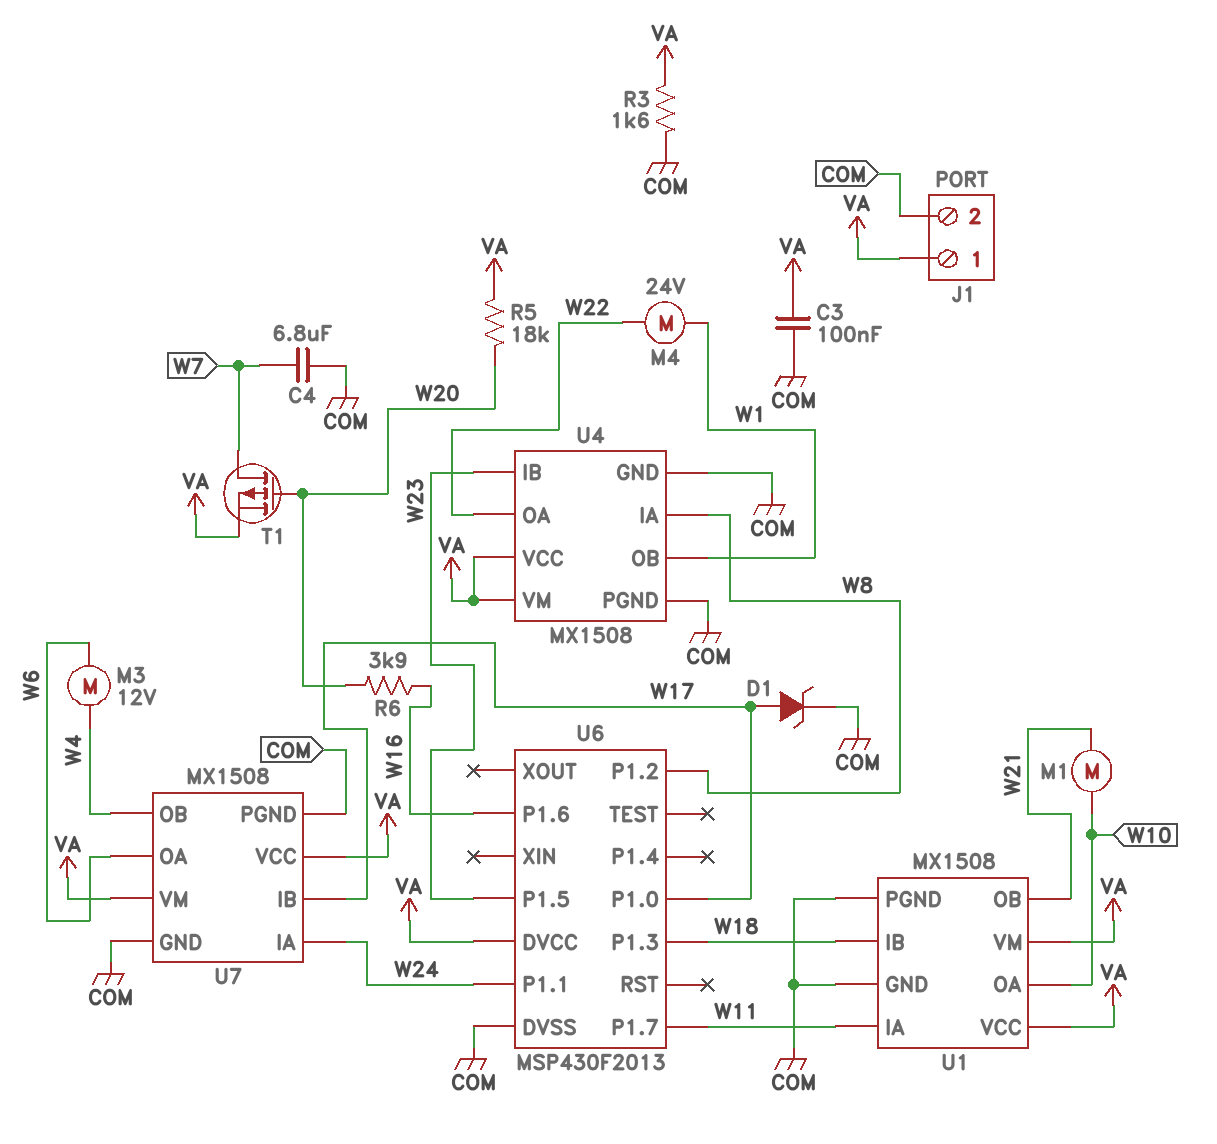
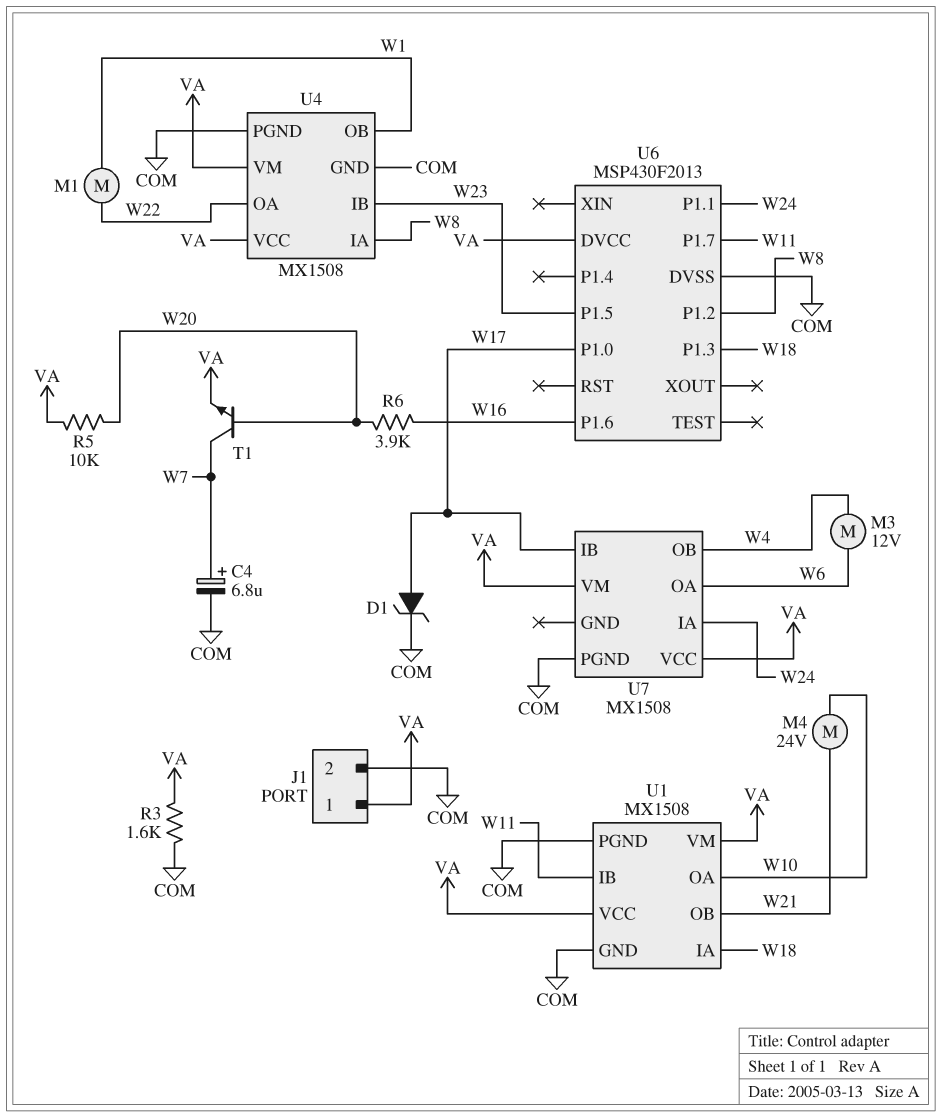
C3: 100nF (COM, VA) -> none
C4: 6.8uF (COM, W7) -> 6.8uF (plus W7, minus COM)
M1: motor (W10, W21) -> motor (W1, W22)
M4: motor 24V (W1, W22) -> motor 24V (W10, W21)
R5: 18k (VA, W20) -> 10k (VA, W20)
T1: PMOS (G W20, D W7, S VA) -> NPN (B W20, C W7, E VA)
U1 pin IA: W11 -> W18
U1 pin IB: W18 -> W11
U7 pin GND: COM -> none

